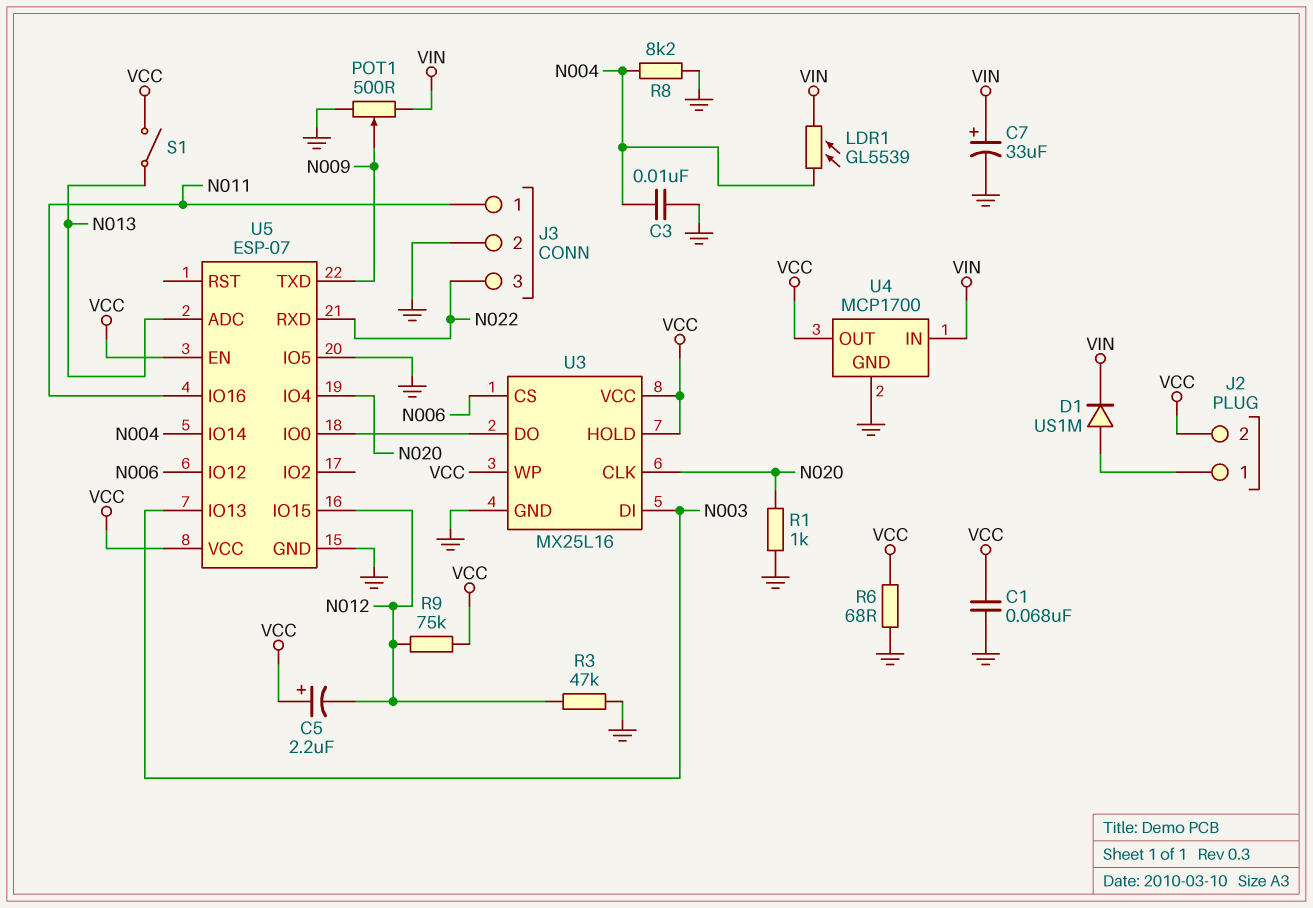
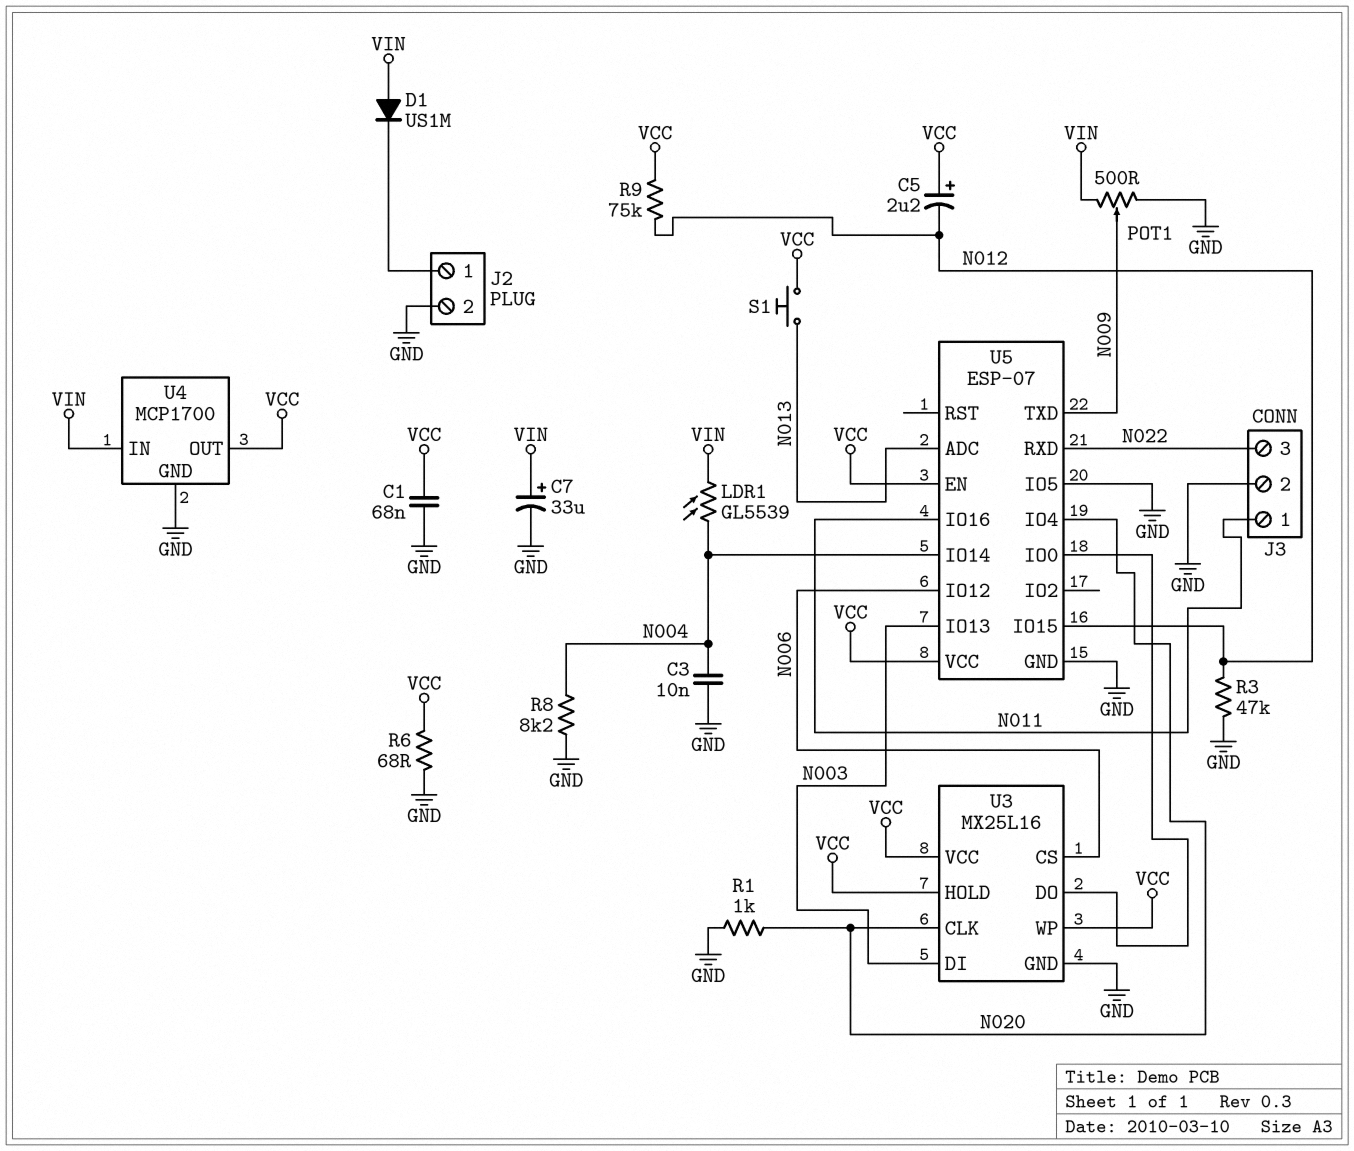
D1: diode US1M (A J2/1, K VIN) -> diode US1M (A VIN, K J2/1)
J2 pin 2: VCC -> GND
S1: switch (N013, VCC) -> button (N013, VCC)

